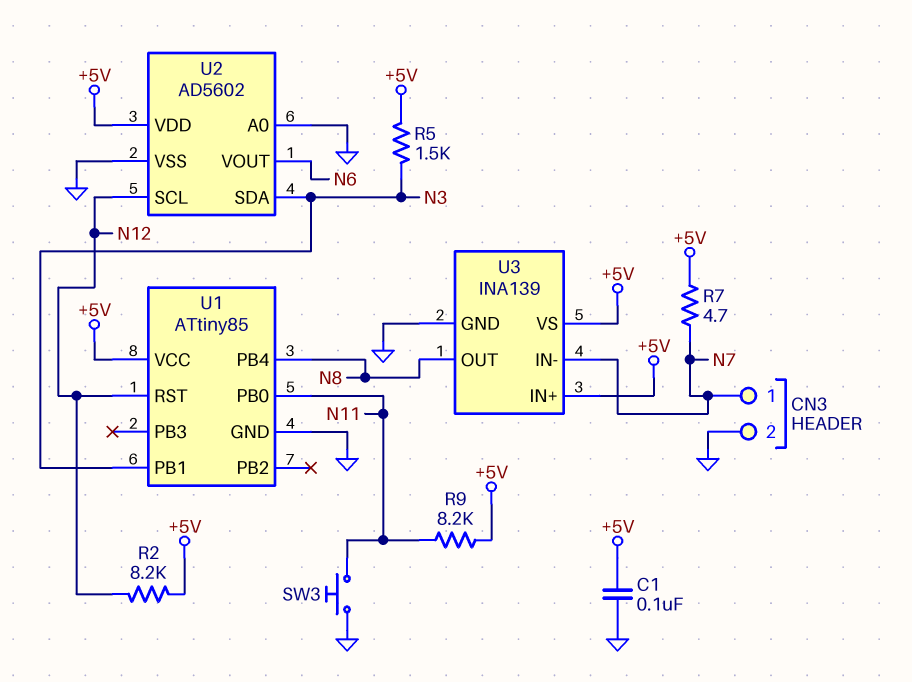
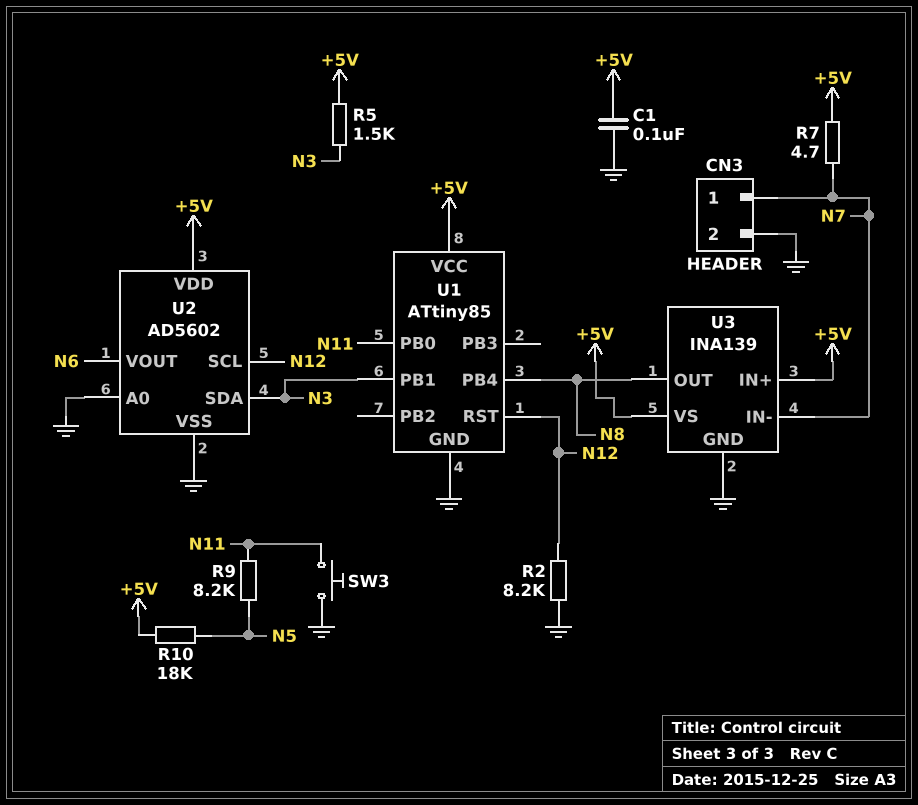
R2: 8.2k (+5V, N12) -> 8.2k (GND, N12)
R9: 8.2k (+5V, N11) -> 8.2k (N5, N11)
R10: none -> 18k (+5V, N5)

